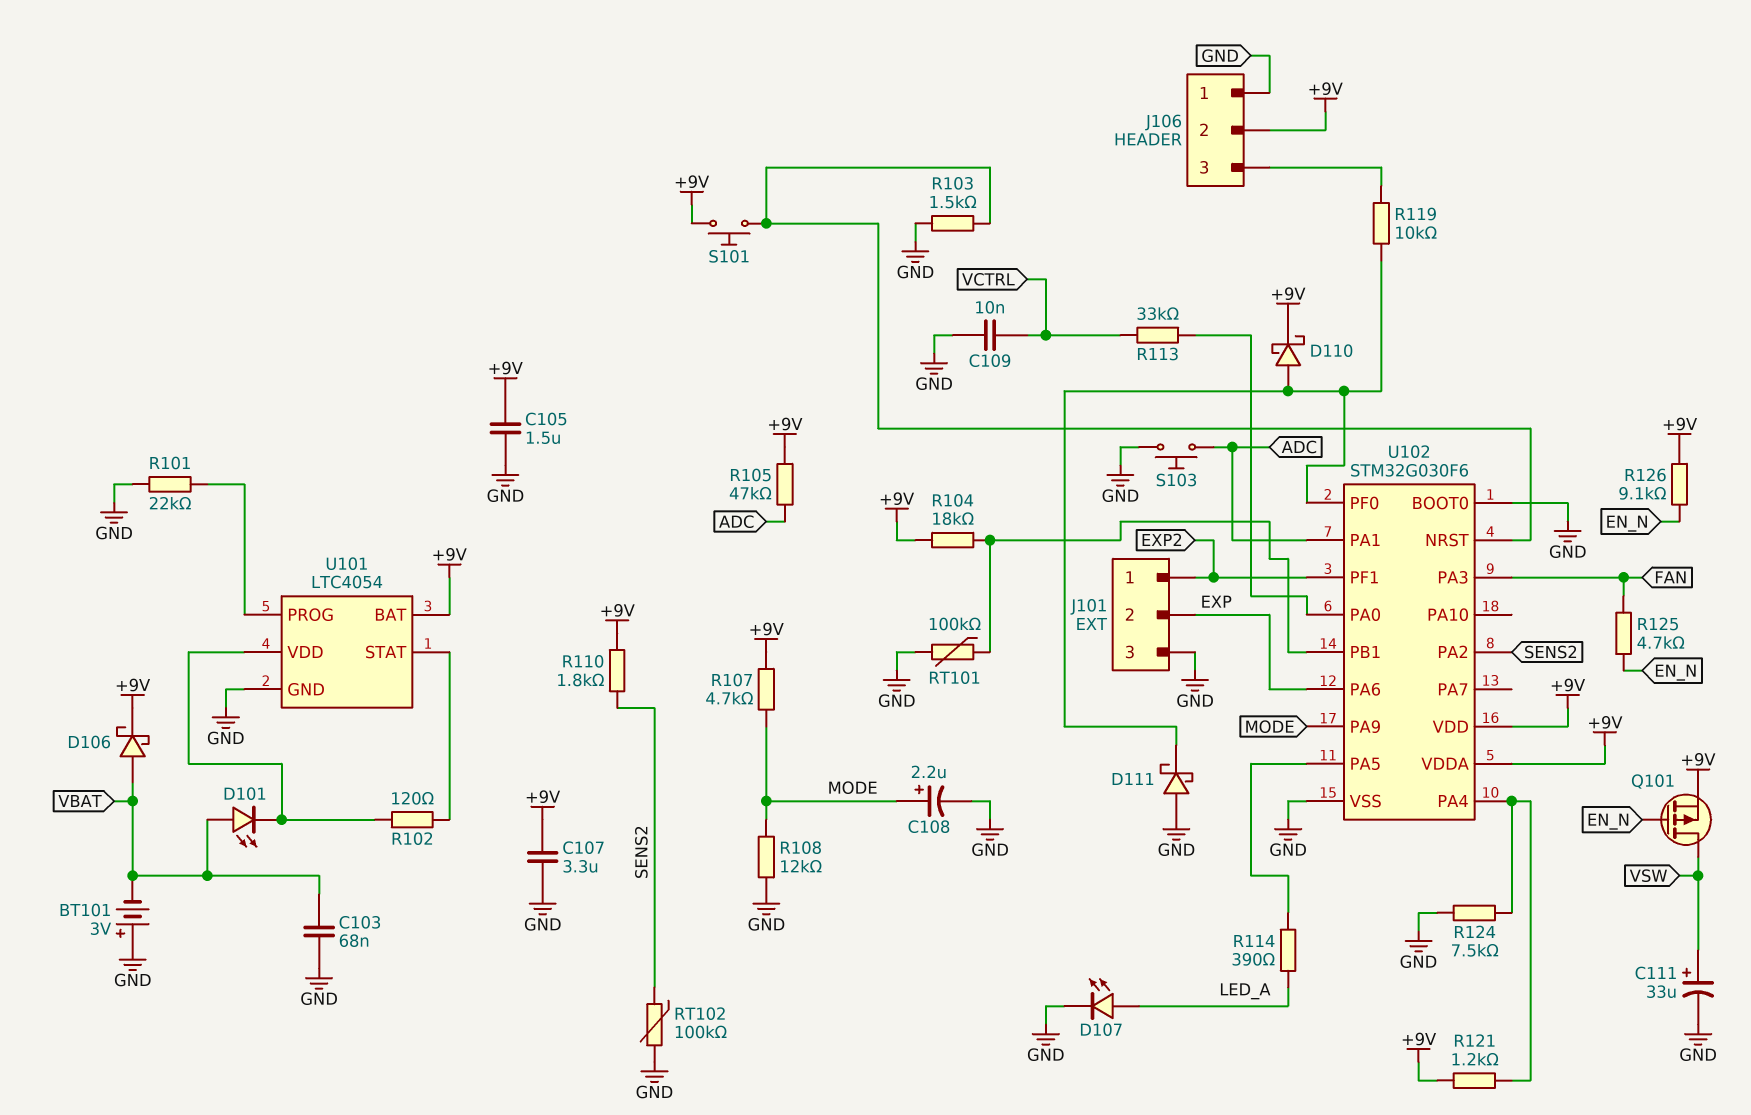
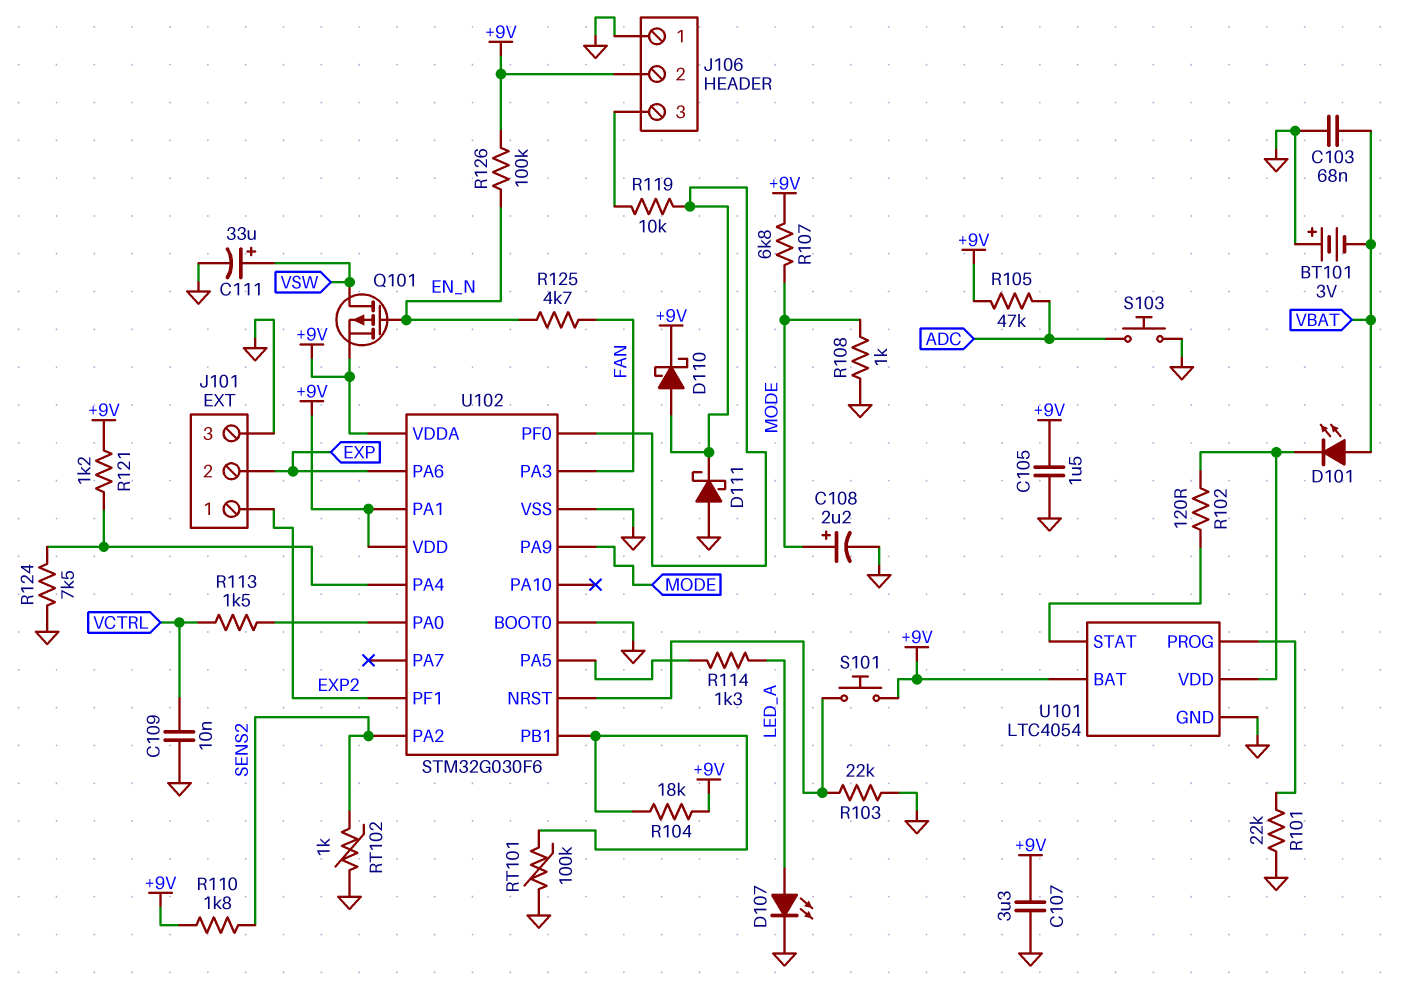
D106: schottky (A VBAT, K +9V) -> none
R103: 1.5k (GND, U102/NRST) -> 22k (GND, U102/NRST)
R107: 4.7k (+9V, MODE) -> 6.8k (+9V, MODE)
R108: 12k (GND, MODE) -> 1k (GND, MODE)
R113: 33k (U102/PA0, VCTRL) -> 1.5k (U102/PA0, VCTRL)
R114: 390 (LED_A, U102/PA5) -> 1.3k (LED_A, U102/PA5)
R126: 9.1k (+9V, EN_N) -> 100k (+9V, EN_N)
RT102: 100k (GND, SENS2) -> 1k (GND, SENS2)
U102 pin PA1: ADC -> +9V

